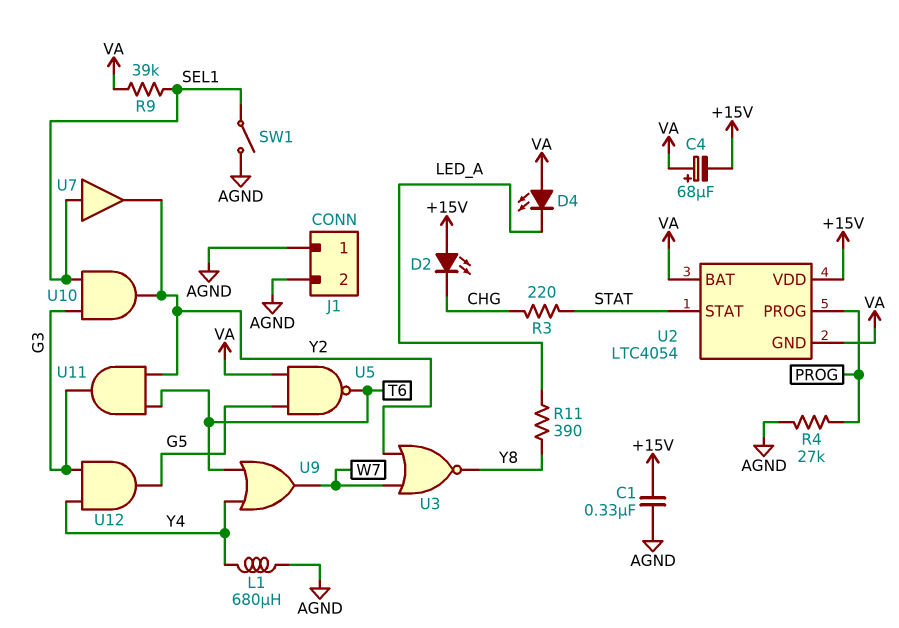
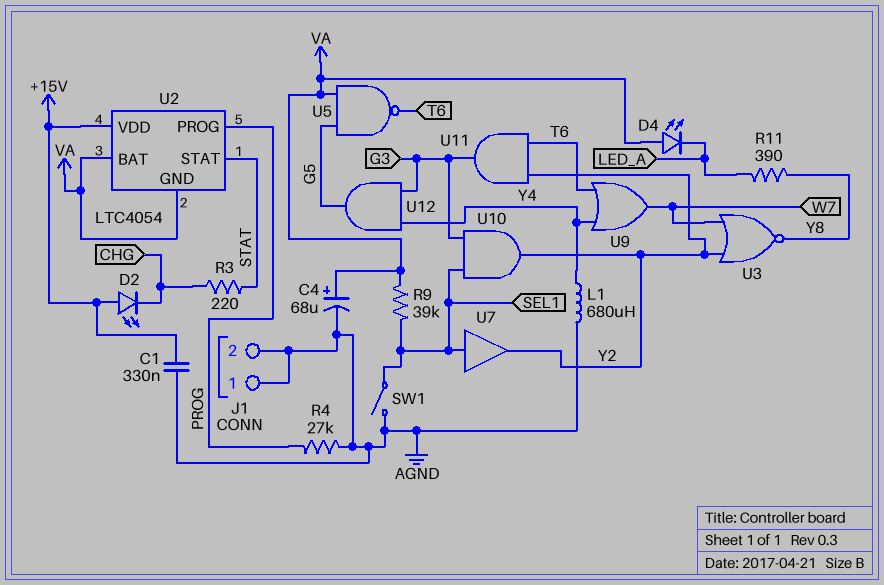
C4: 68uF (plus VA, minus +15V) -> 68uF (plus VA, minus AGND)

